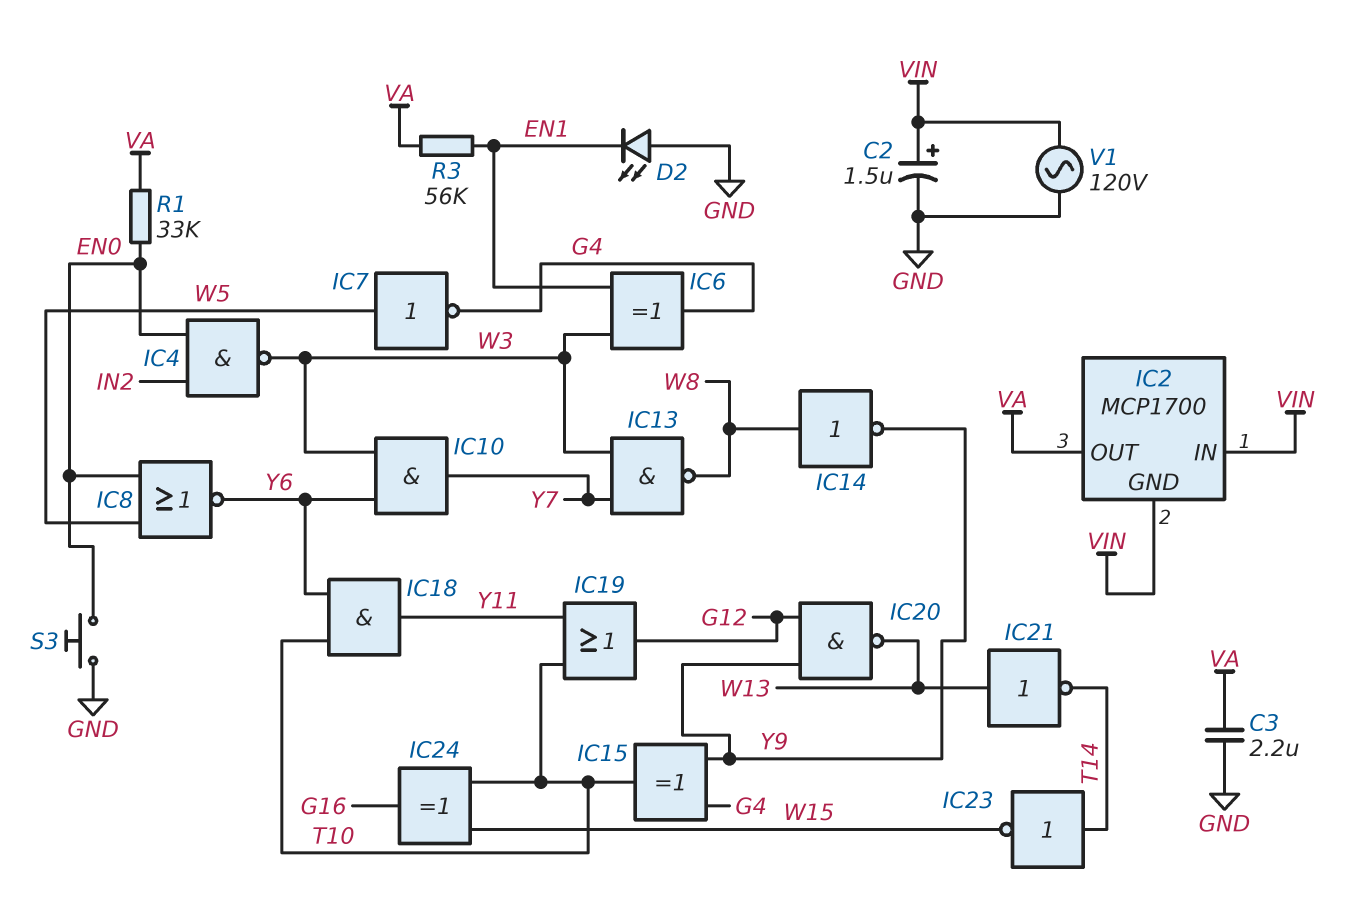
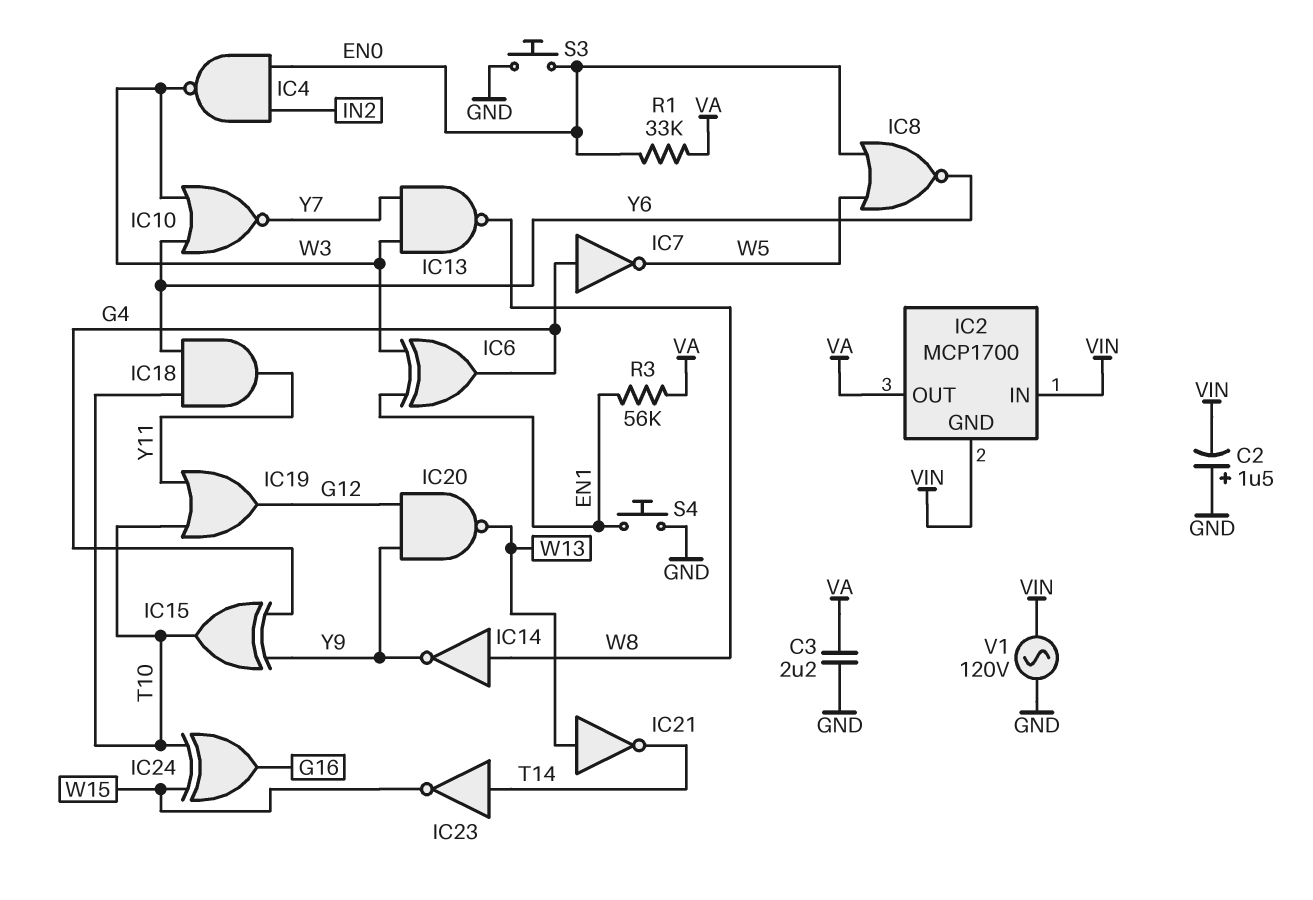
C2: 1.5uF (plus VIN, minus GND) -> 1.5uF (plus GND, minus VIN)
D2: LED (A GND, K EN1) -> none
IC7: NOT (in W5, out G4) -> NOT (in G4, out W5)
IC10: AND (in W3, in Y6, out Y7) -> NOR (in W3, in Y6, out Y7)
S4: none -> button (EN1, GND)

